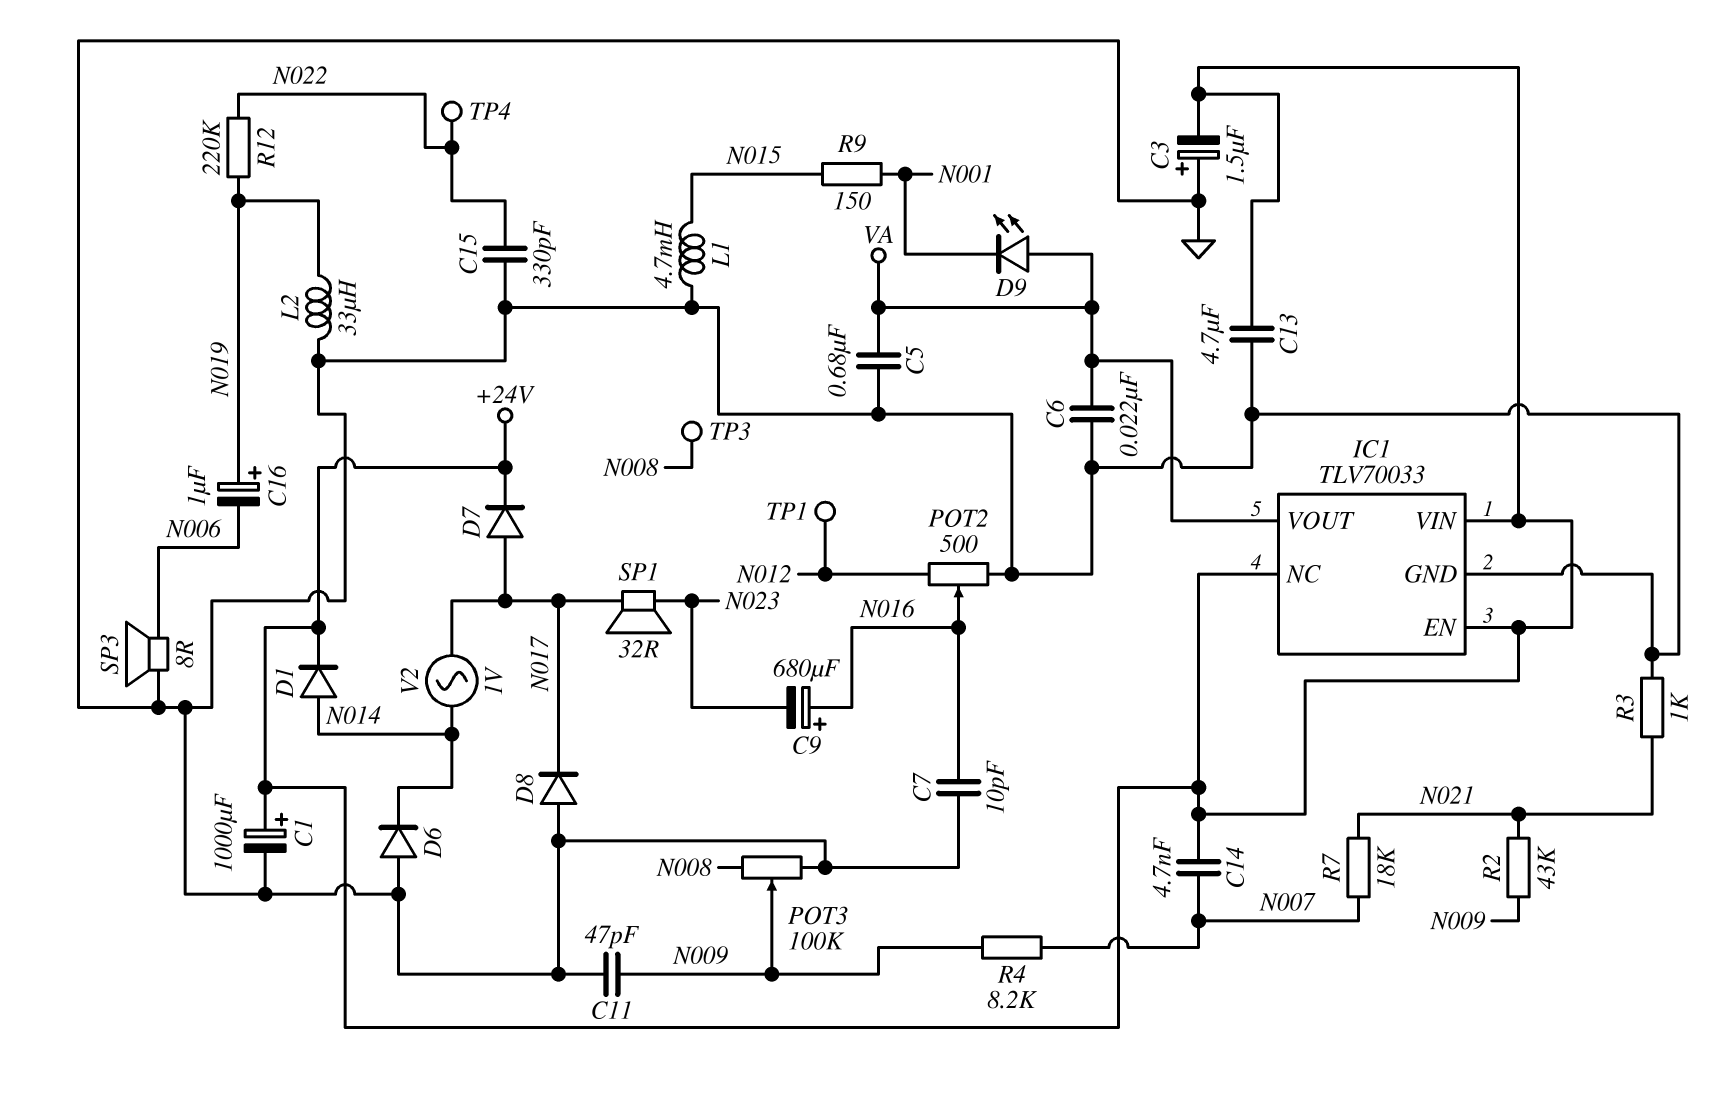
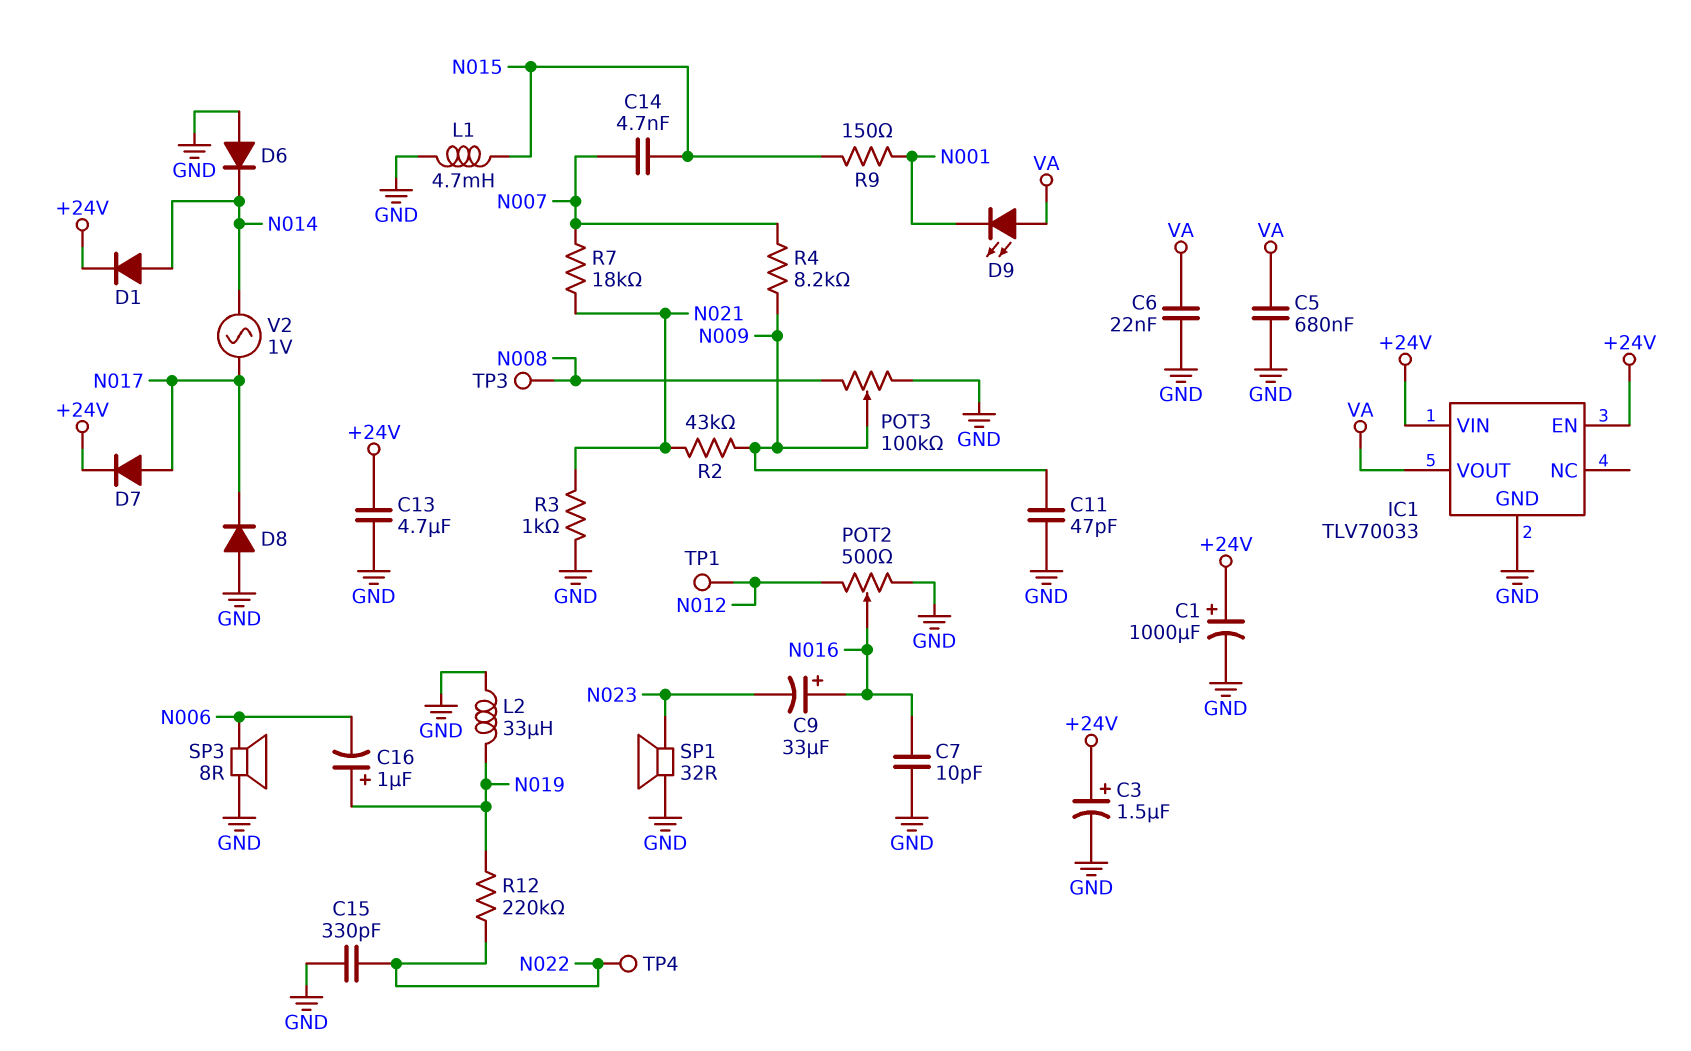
C3: 1.5uF (plus GND, minus +24V) -> 1.5uF (plus +24V, minus GND)
C9: 680uF (plus N016, minus N023) -> 33uF (plus N016, minus N023)
C14: 4.7nF (+24V, N007) -> 4.7nF (N007, N015)
IC1 pin NC: +24V -> none
SP1: speaker 32R (N017, N023) -> speaker 32R (GND, N023)

